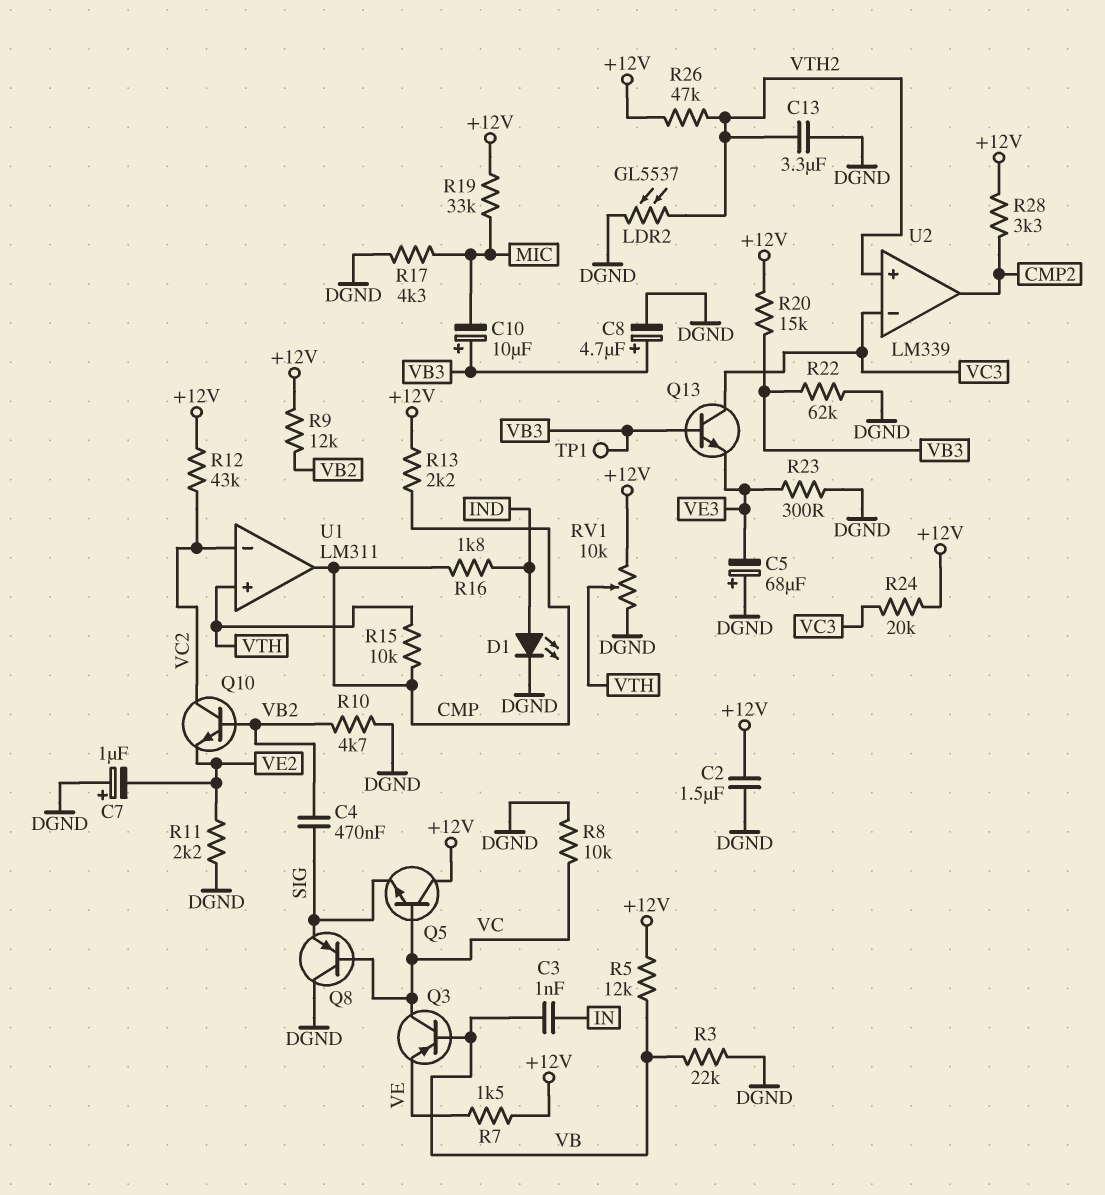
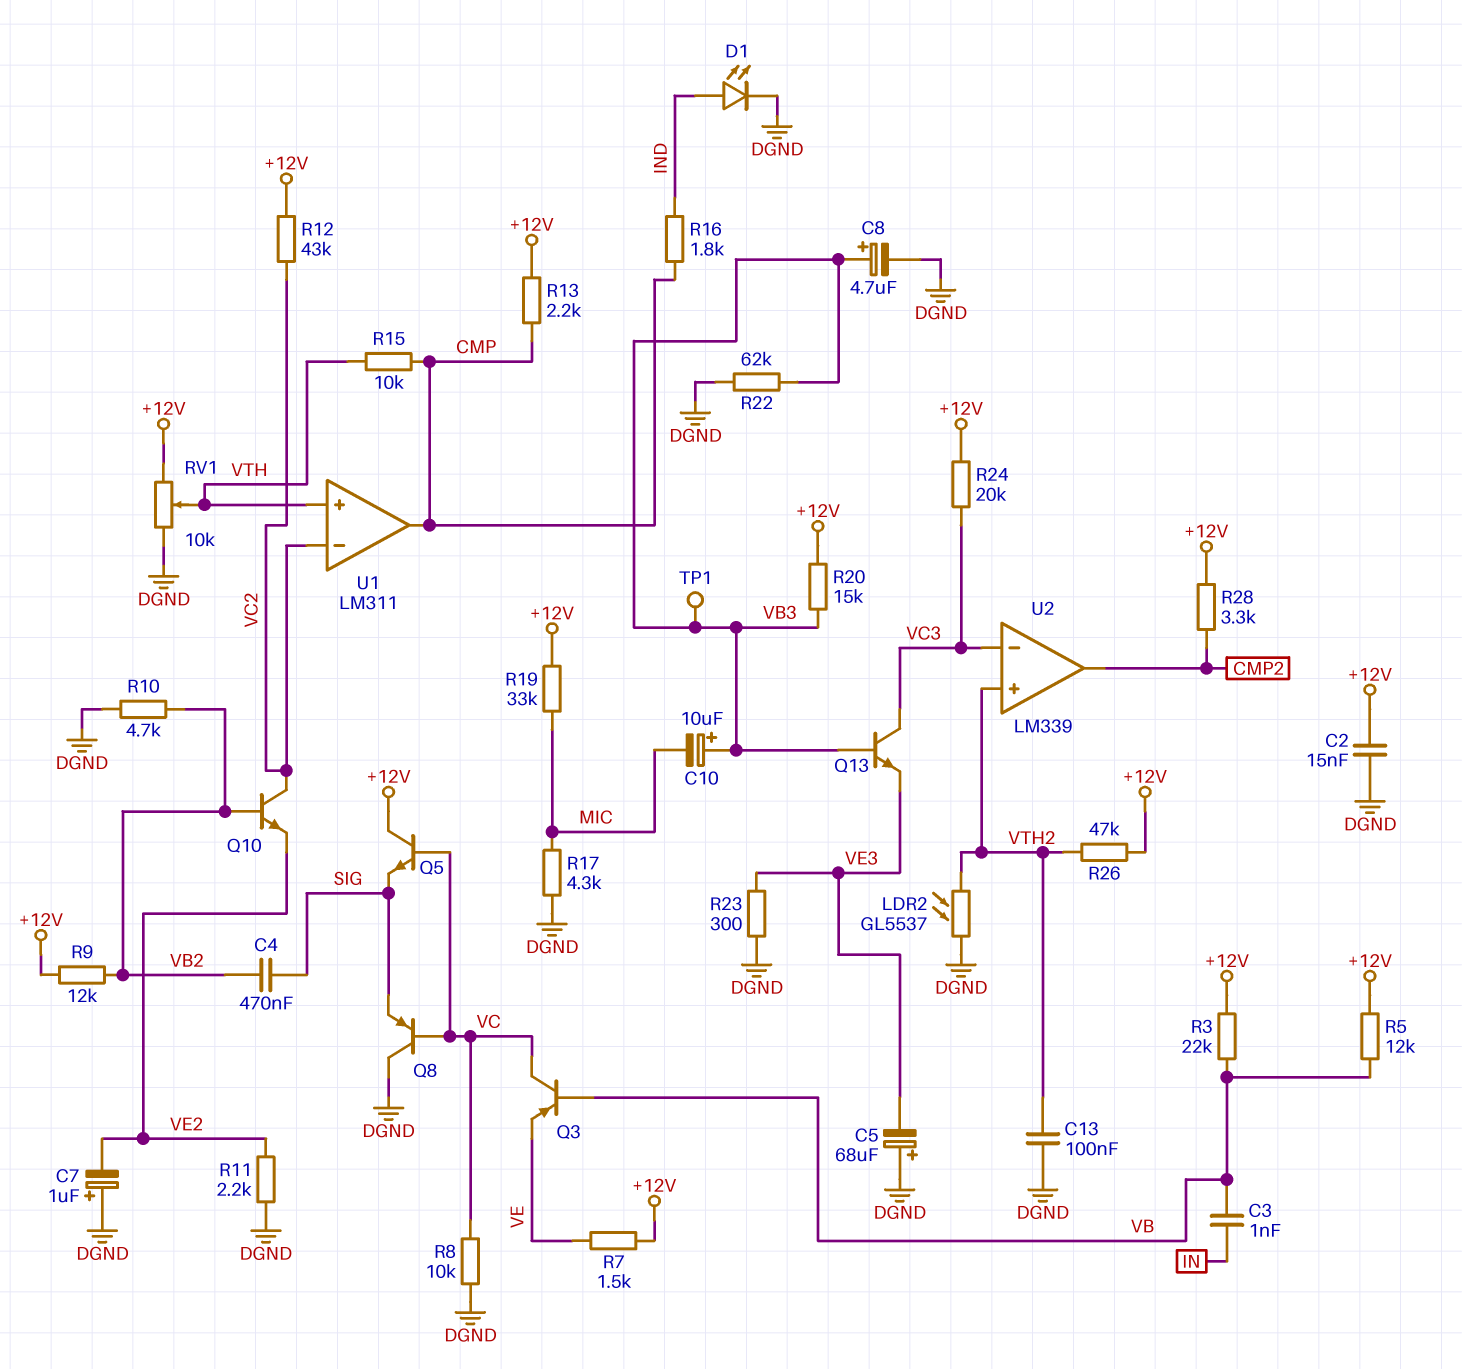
C2: 1.5uF (+12V, DGND) -> 15nF (+12V, DGND)
C13: 3.3uF (DGND, VTH2) -> 100nF (DGND, VTH2)
R3: 22k (DGND, VB) -> 22k (+12V, VB)

